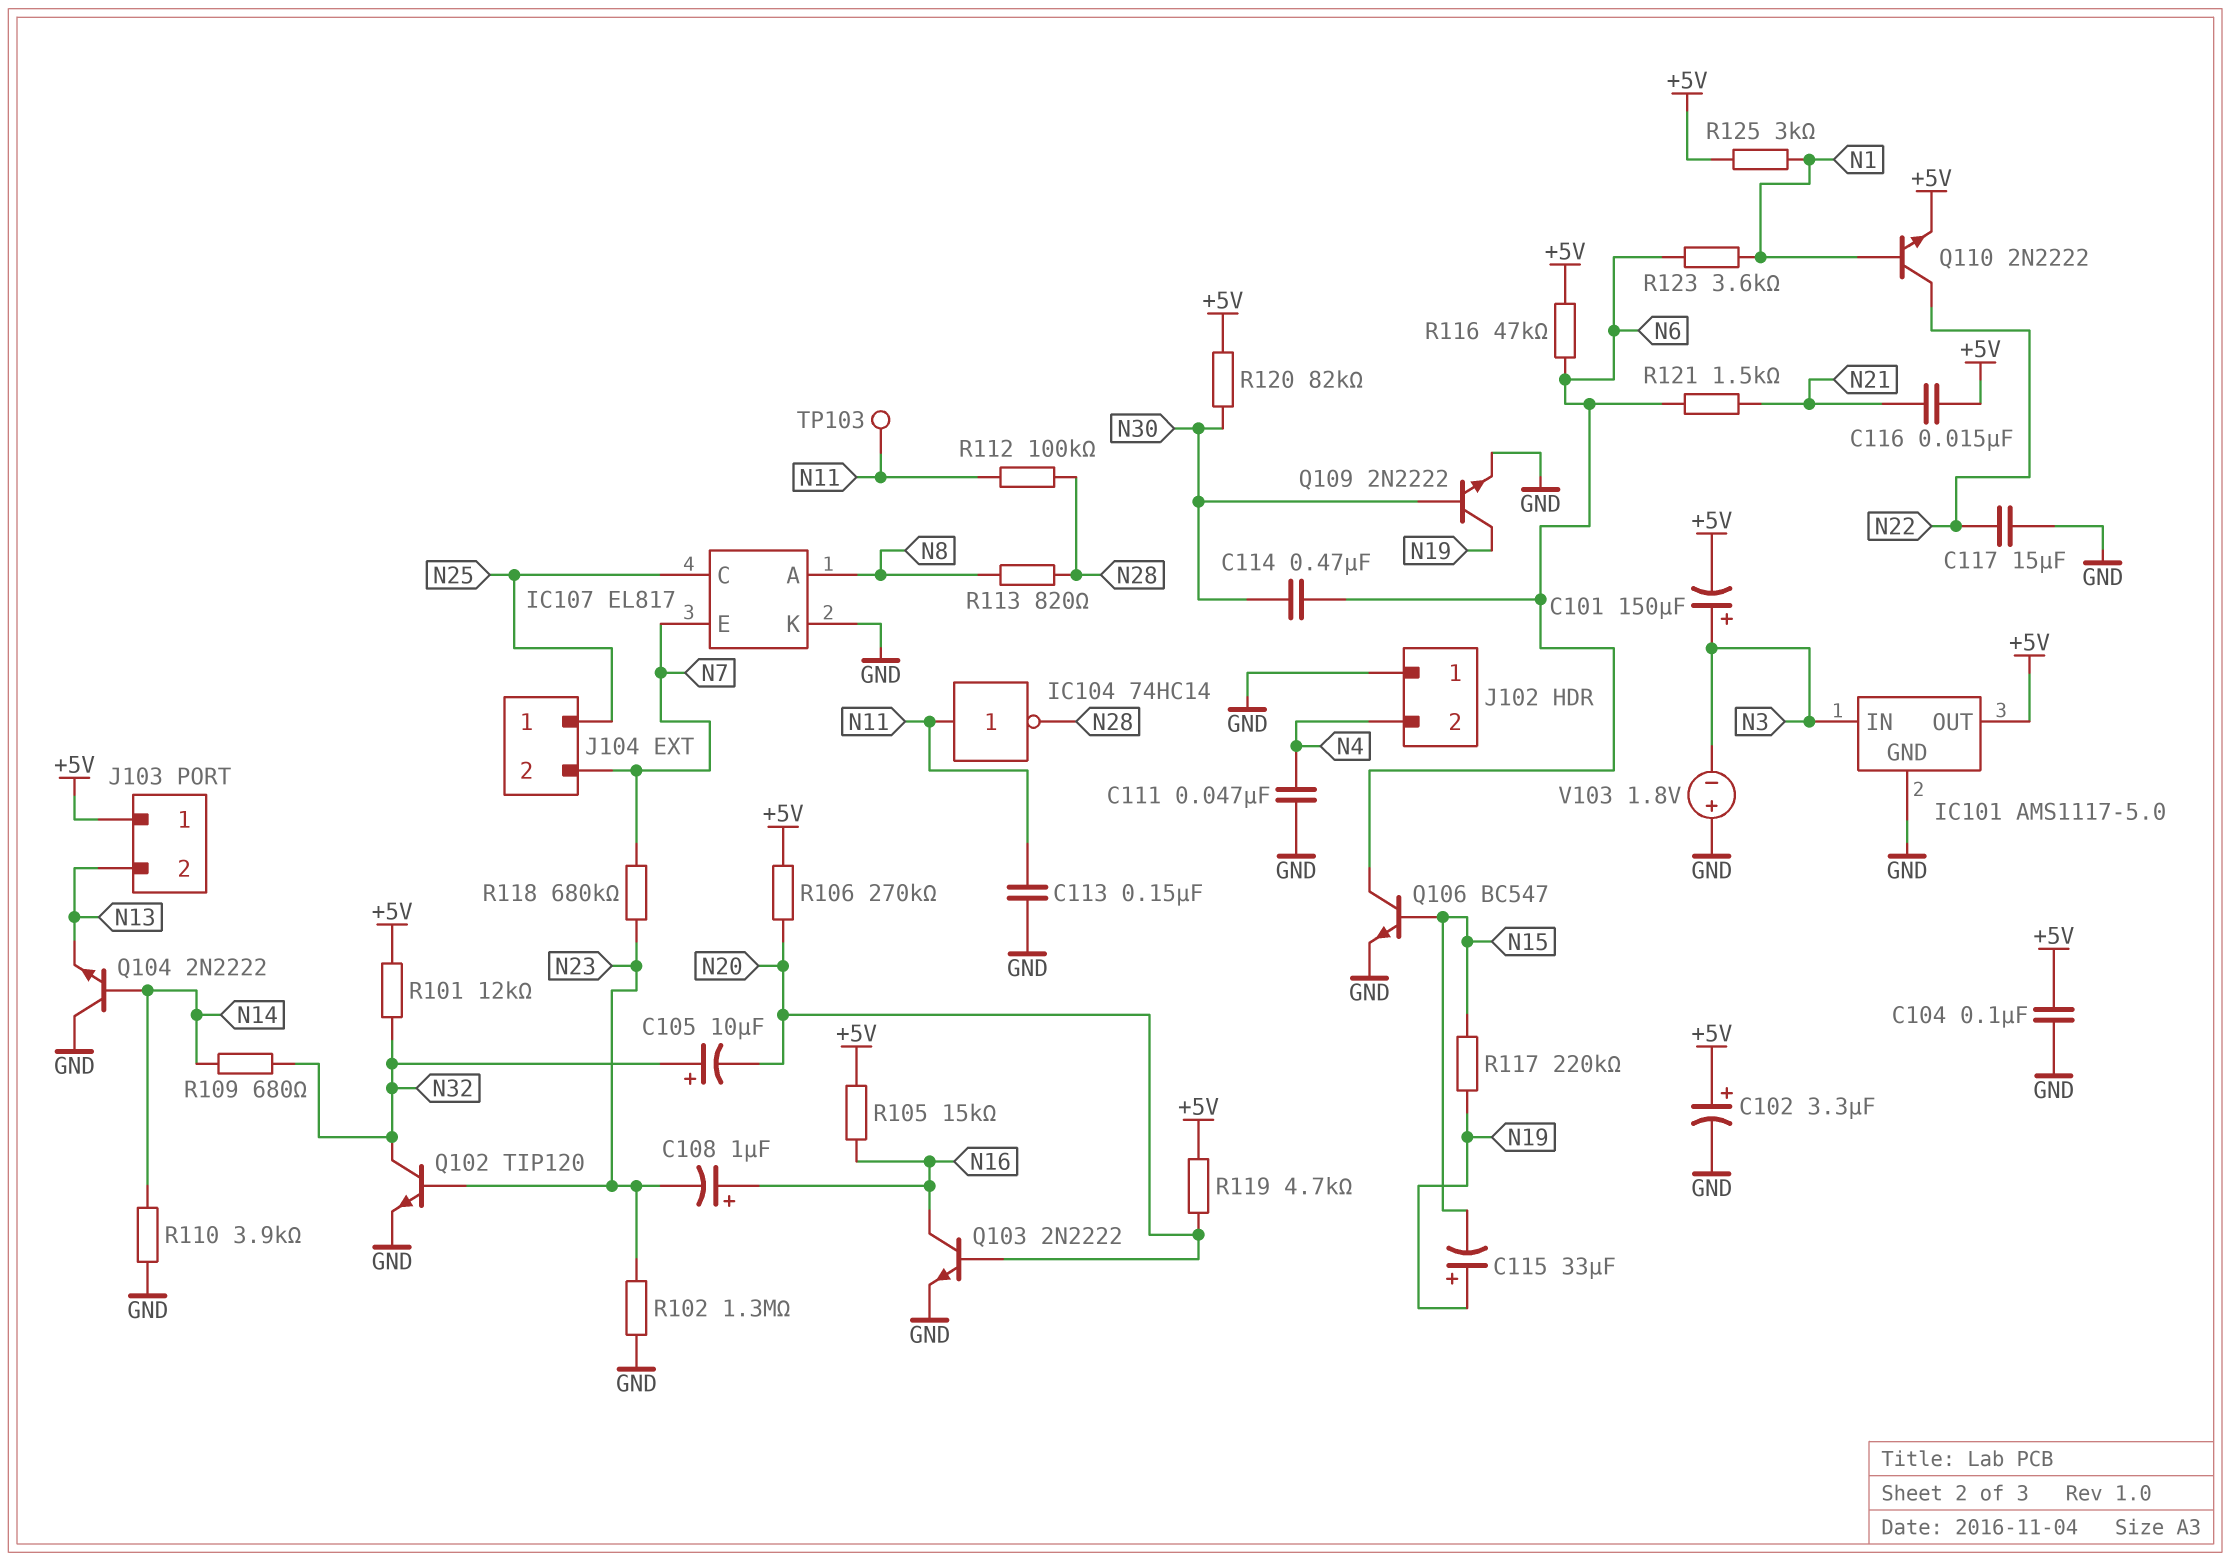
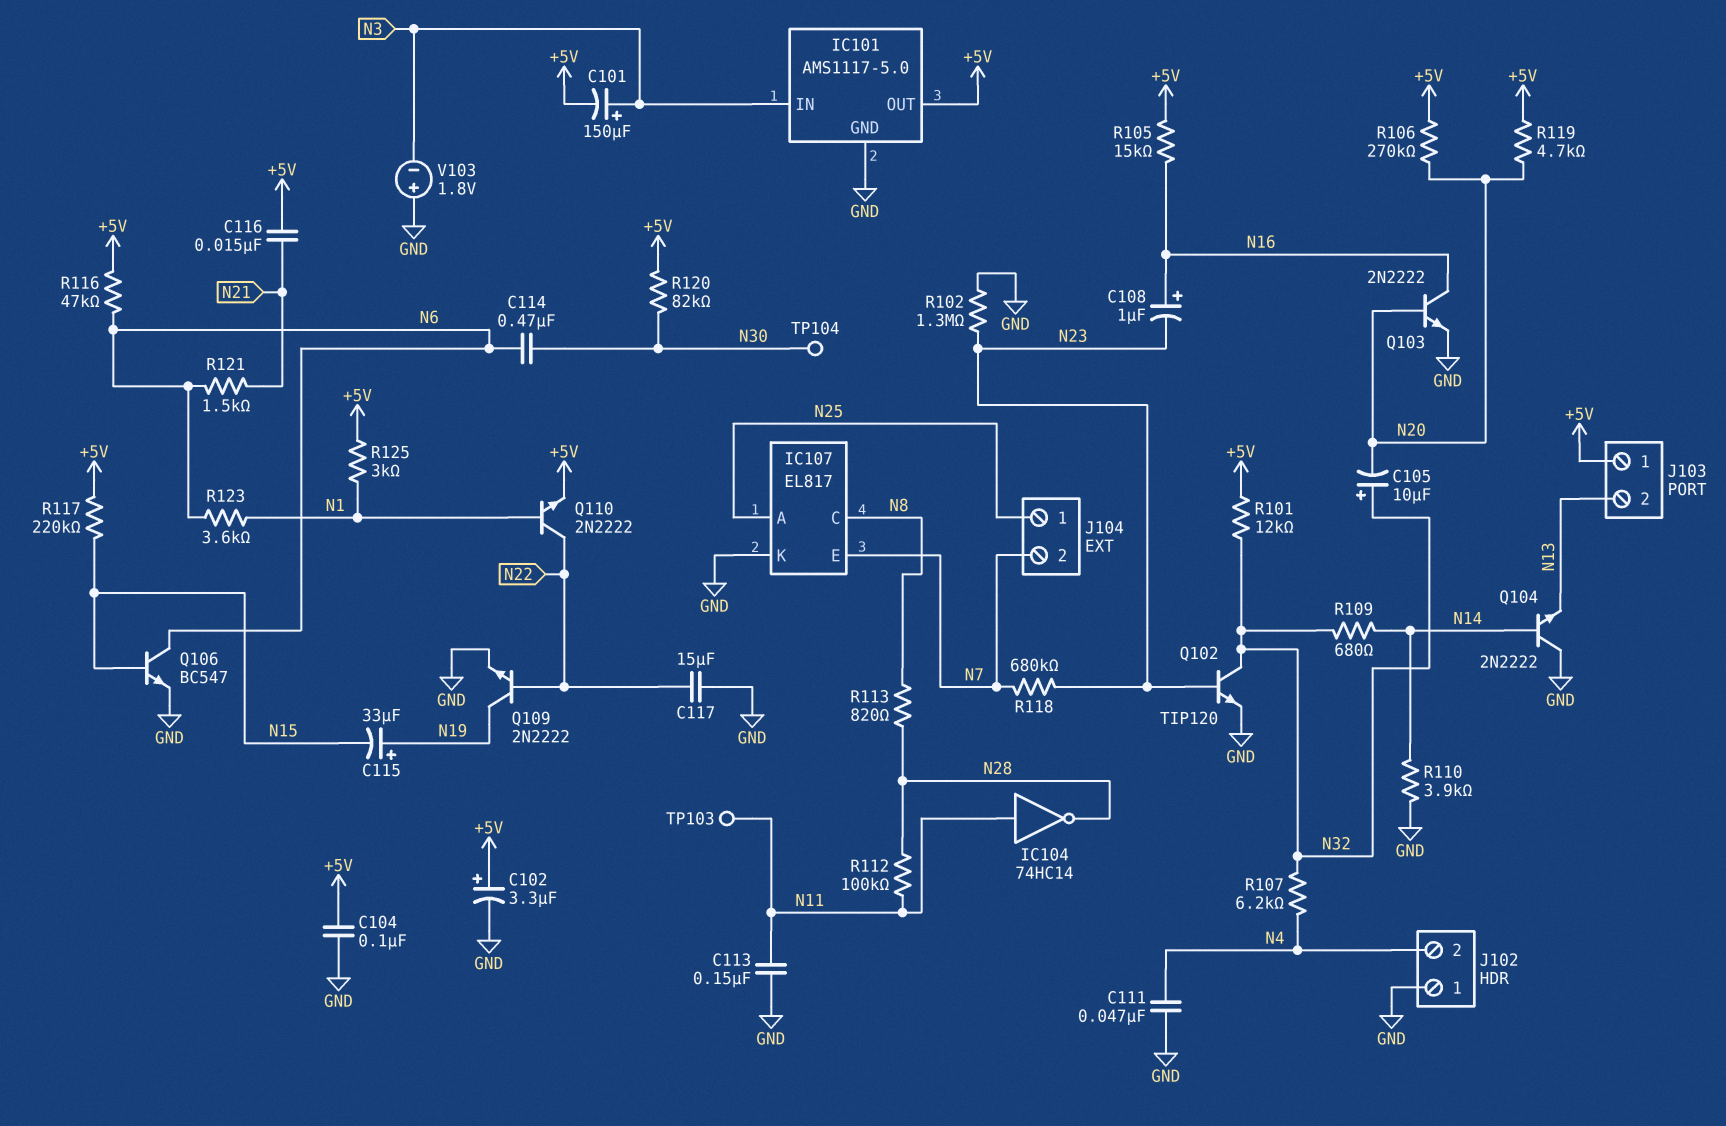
IC107 pin A: N8 -> N25
IC107 pin C: N25 -> N8
Q109: NPN 2N2222 (B N30, C N19, E GND) -> NPN 2N2222 (B N22, C N19, E GND)
R107: none -> 6.2k (N4, N32)
R117: 220k (N15, N19) -> 220k (+5V, N15)
TP104: none -> test point (N30)

